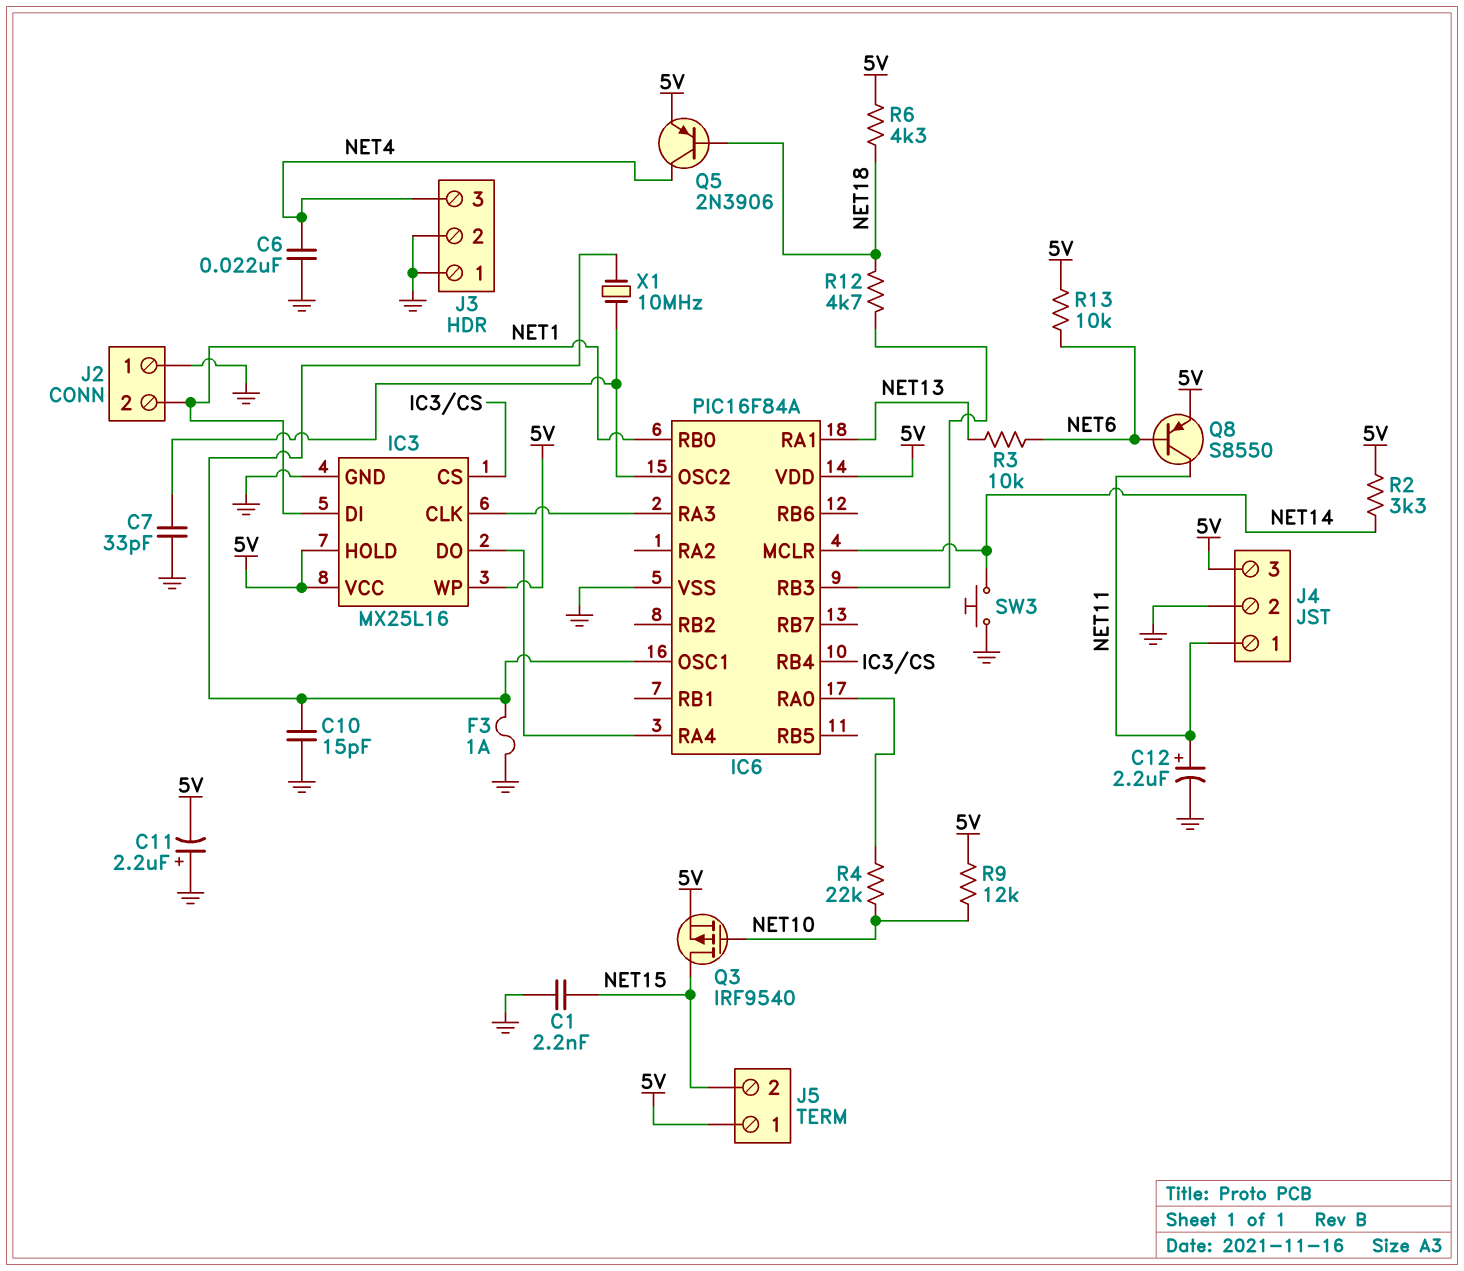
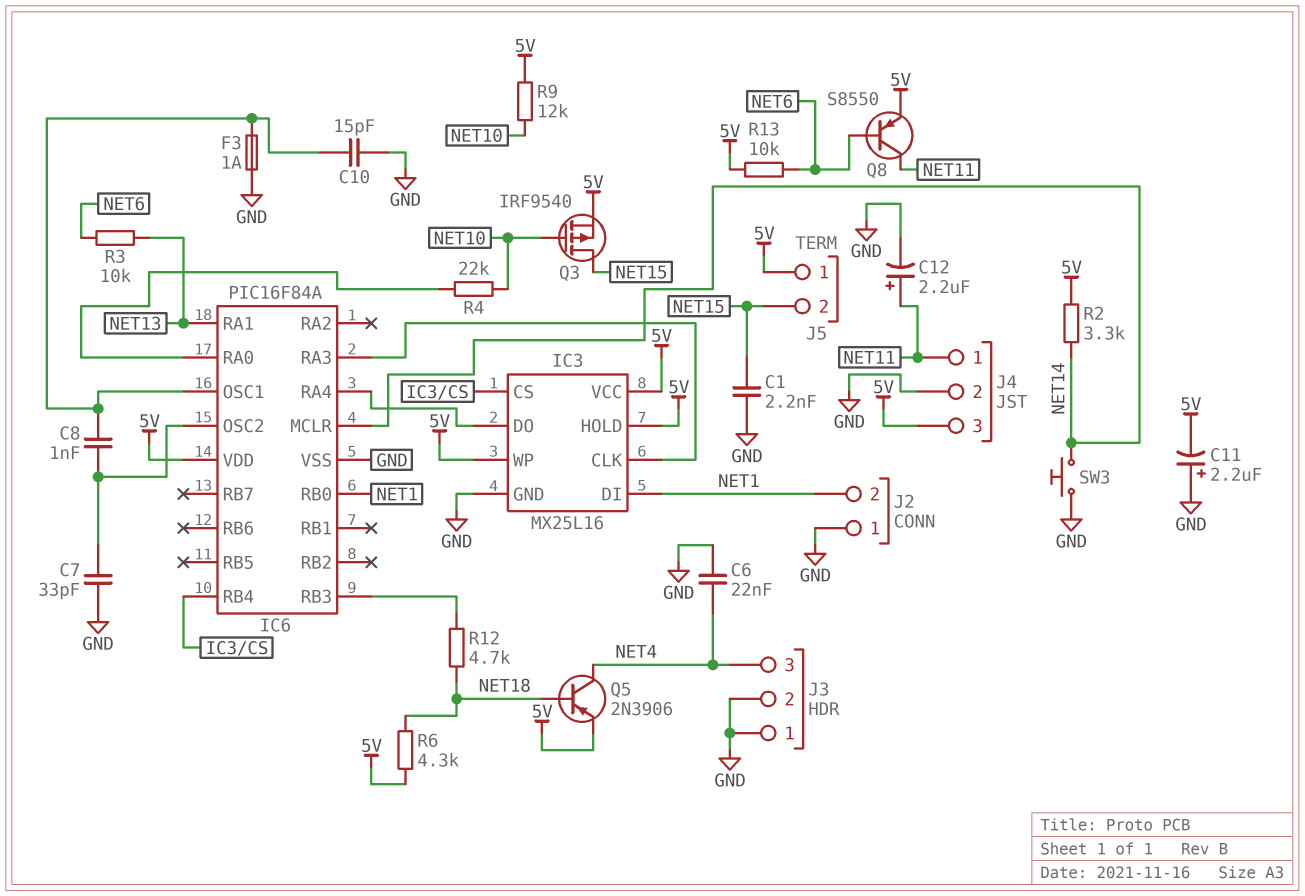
C8: none -> 1nF (IC6/OSC1, IC6/OSC2)
X1: 10MHz (IC6/OSC1, IC6/OSC2) -> none

